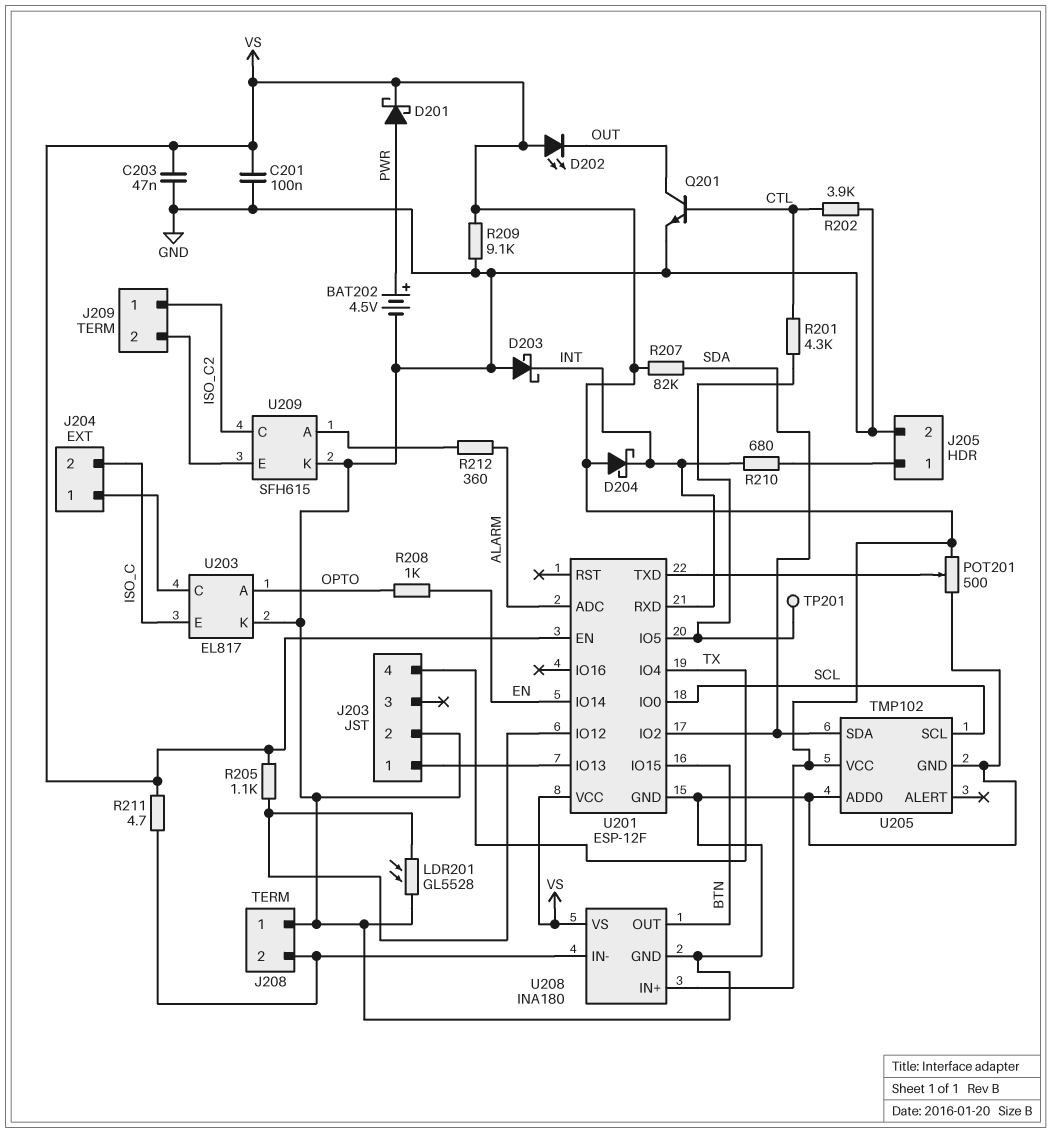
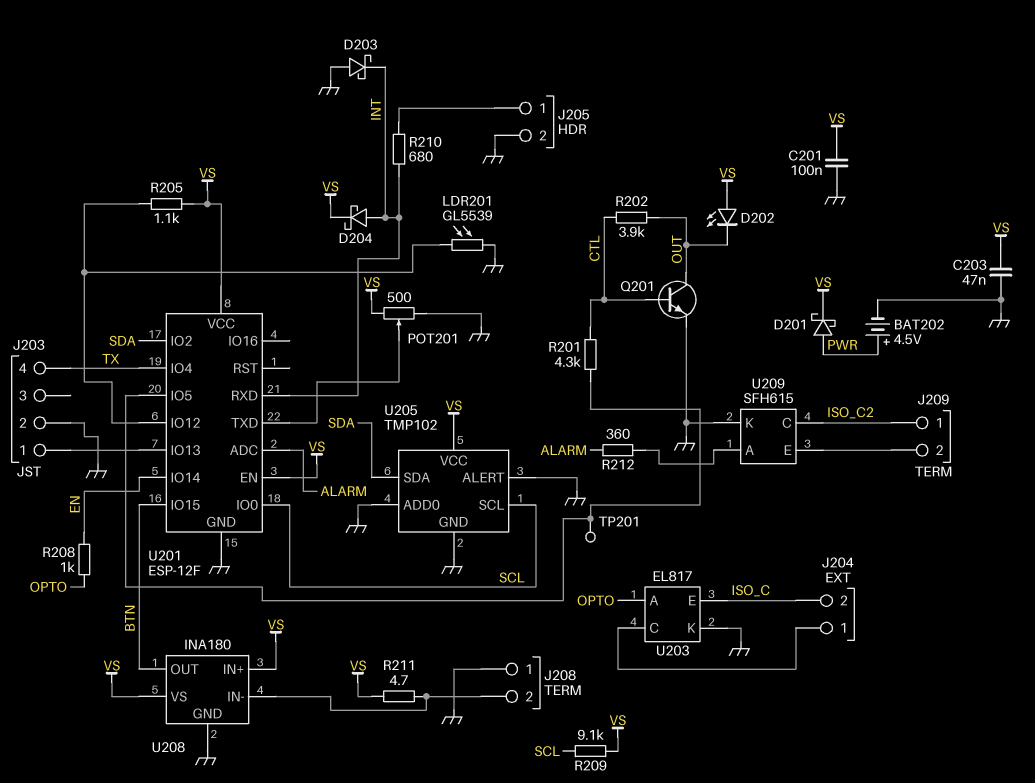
D204: schottky (A VS, K INT) -> schottky (A INT, K VS)
LDR201: GL5528 (GND, U201/IO12) -> GL5539 (GND, U201/IO12)
R202: 3.9k (CTL, GND) -> 3.9k (CTL, OUT)
R207: 82k (SDA, VS) -> none
R209: 9.1k (GND, VS) -> 9.1k (SCL, VS)
U205 pin ALERT: none -> GND

